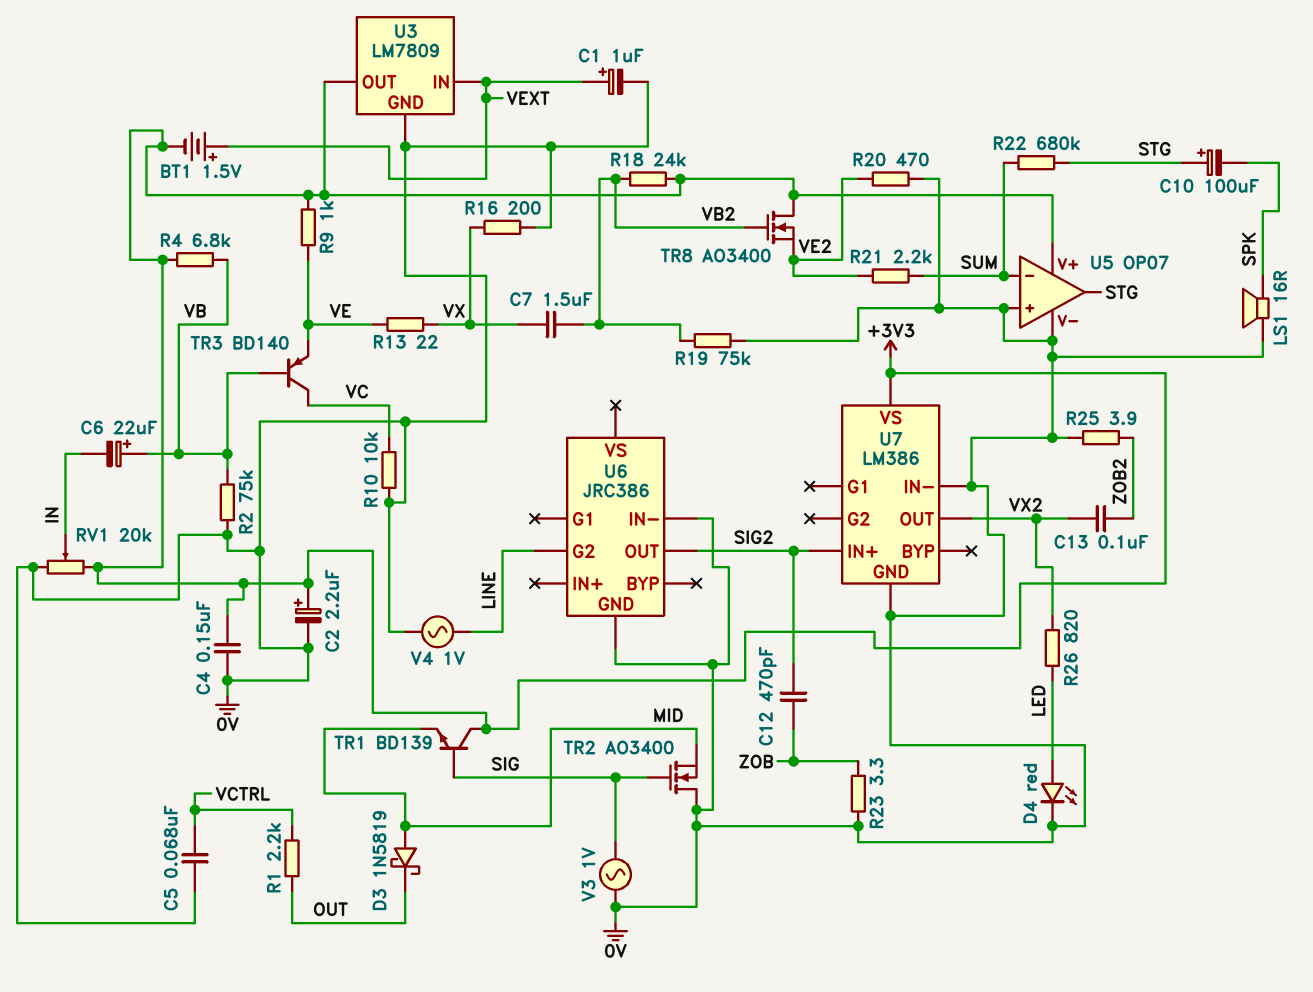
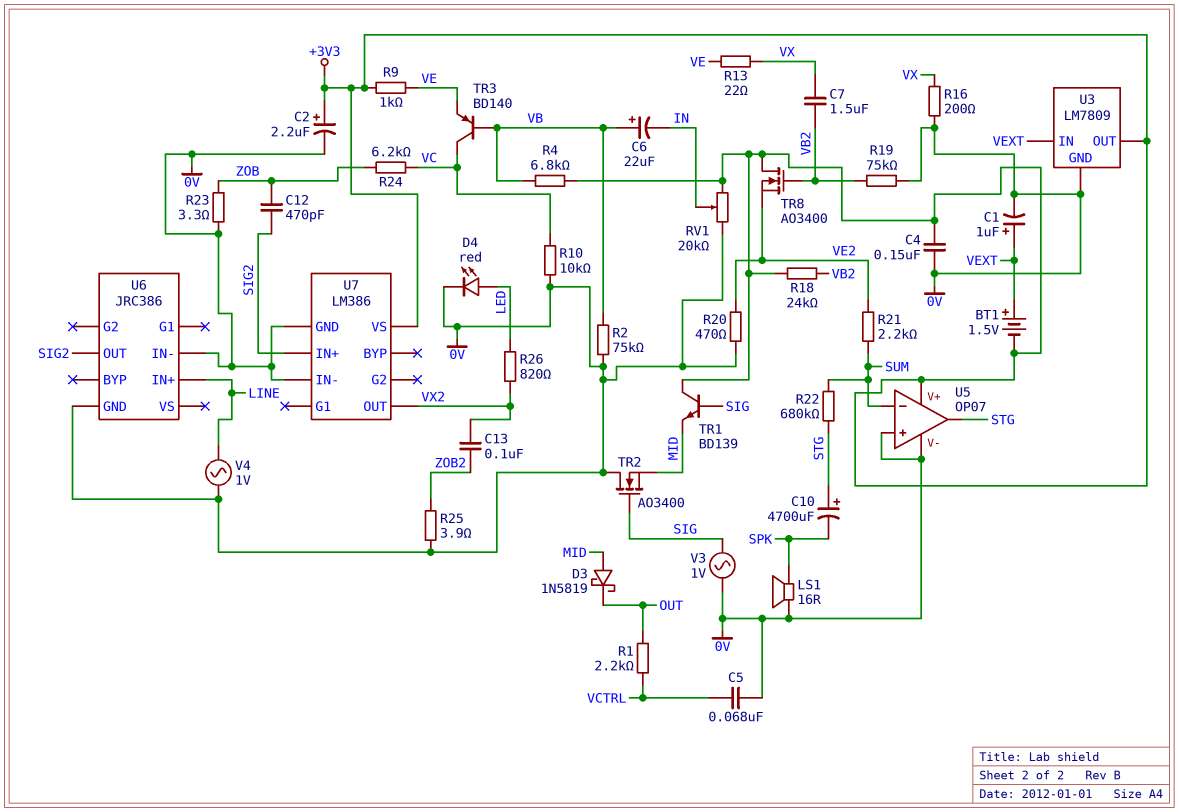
C10: 100uF (plus STG, minus SPK) -> 4700uF (plus STG, minus SPK)
R24: none -> 6.2k (VC, ZOB)
U6 pin G2: LINE -> none
U6 pin IN+: none -> LINE

